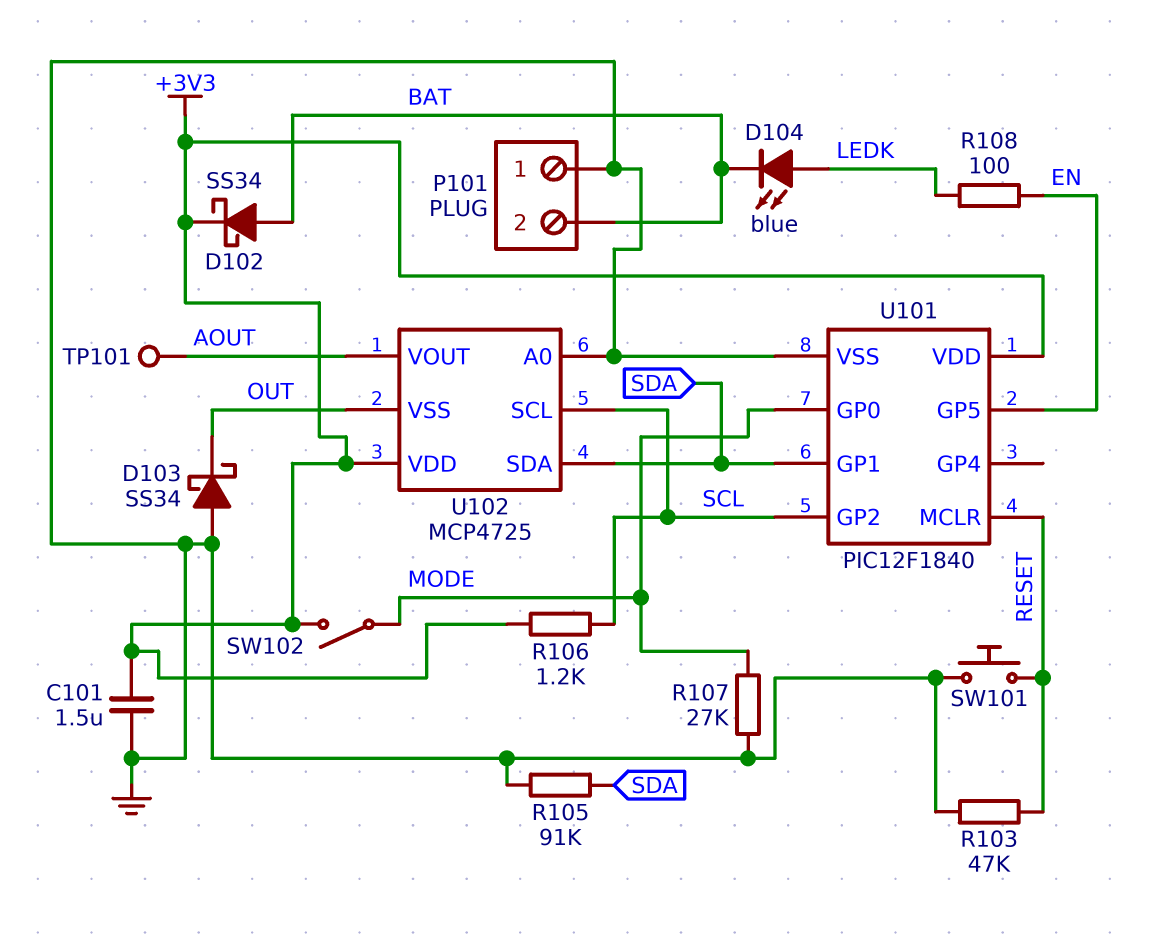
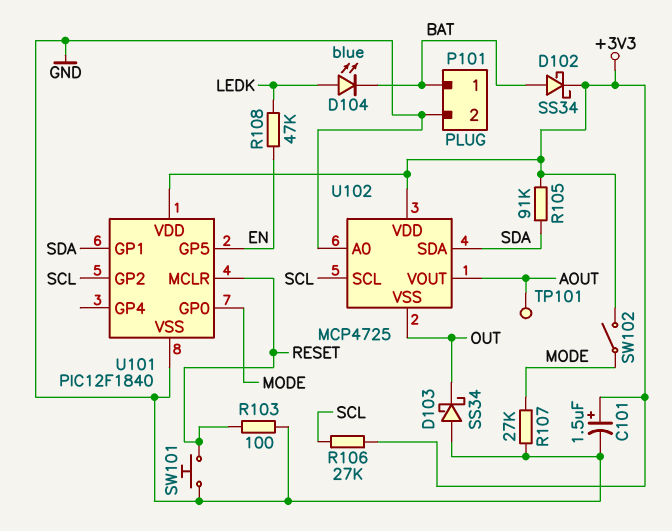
C101: 1.5uF (+3V3, GND) -> 1.5uF (plus +3V3, minus GND)
P101 pin 1: GND -> BAT
P101 pin 2: BAT -> GND
R103: 47k (GND, RESET) -> 100 (GND, RESET)
R105: 91k (GND, SDA) -> 91k (+3V3, SDA)
R106: 1.2k (+3V3, SCL) -> 27k (+3V3, SCL)
R108: 100 (EN, LEDK) -> 47k (EN, LEDK)

